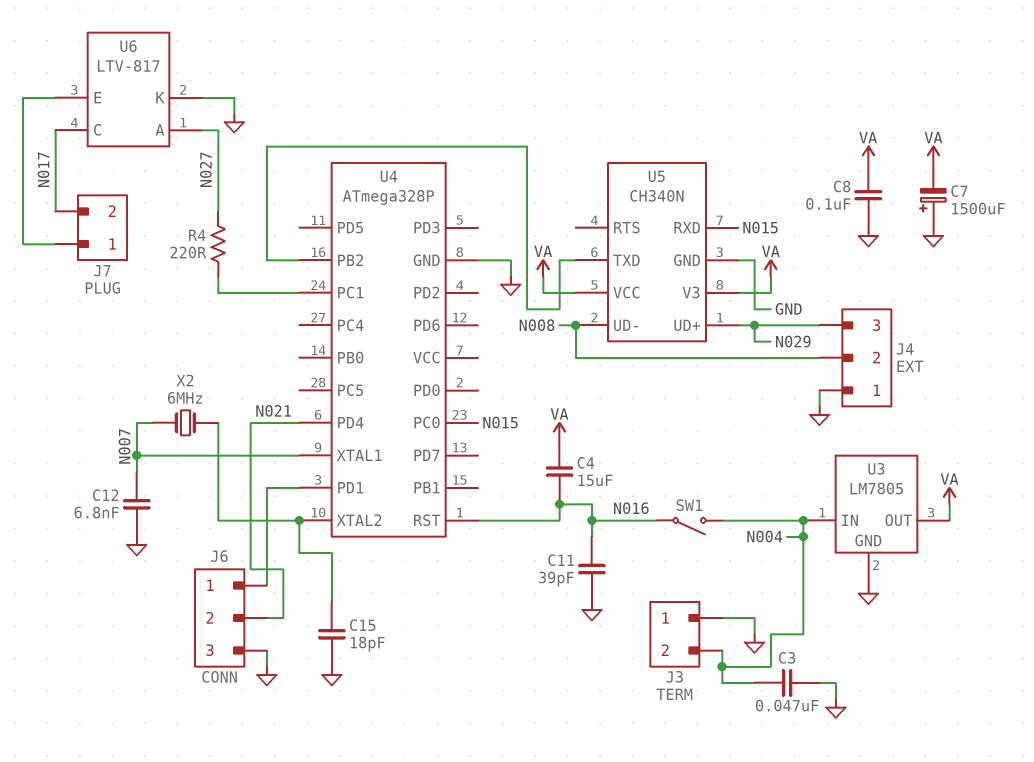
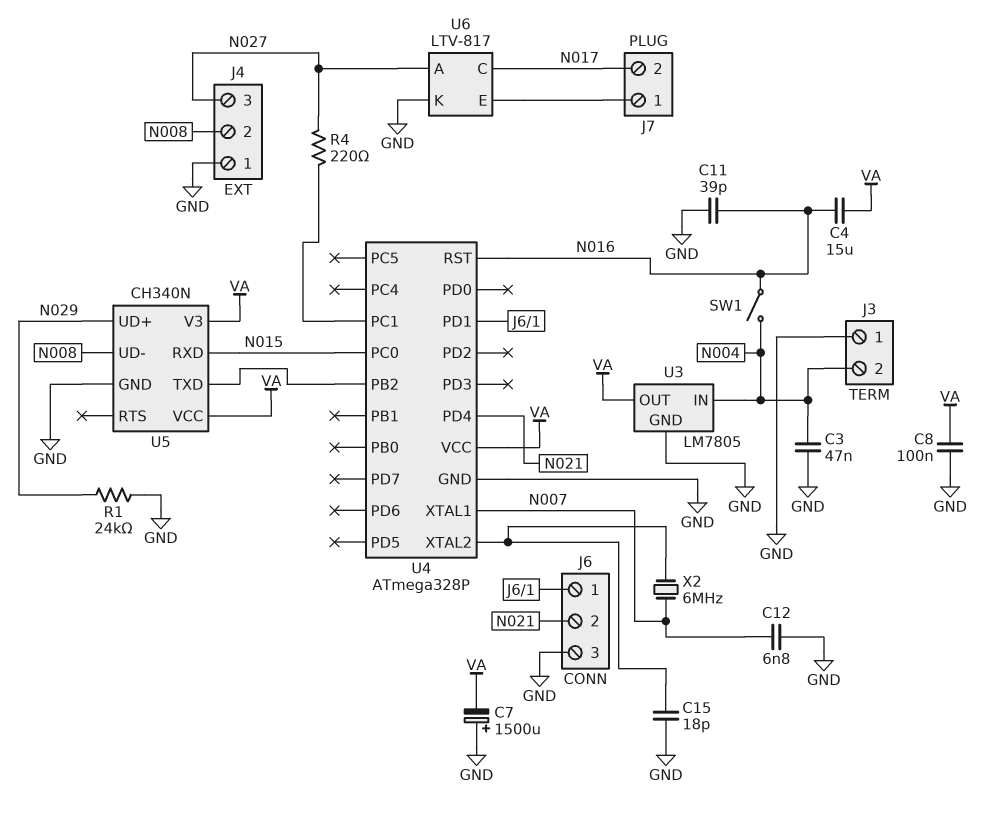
J4 pin 3: N029 -> N027
R1: none -> 24k (GND, N029)
U4 pin VCC: none -> VA

